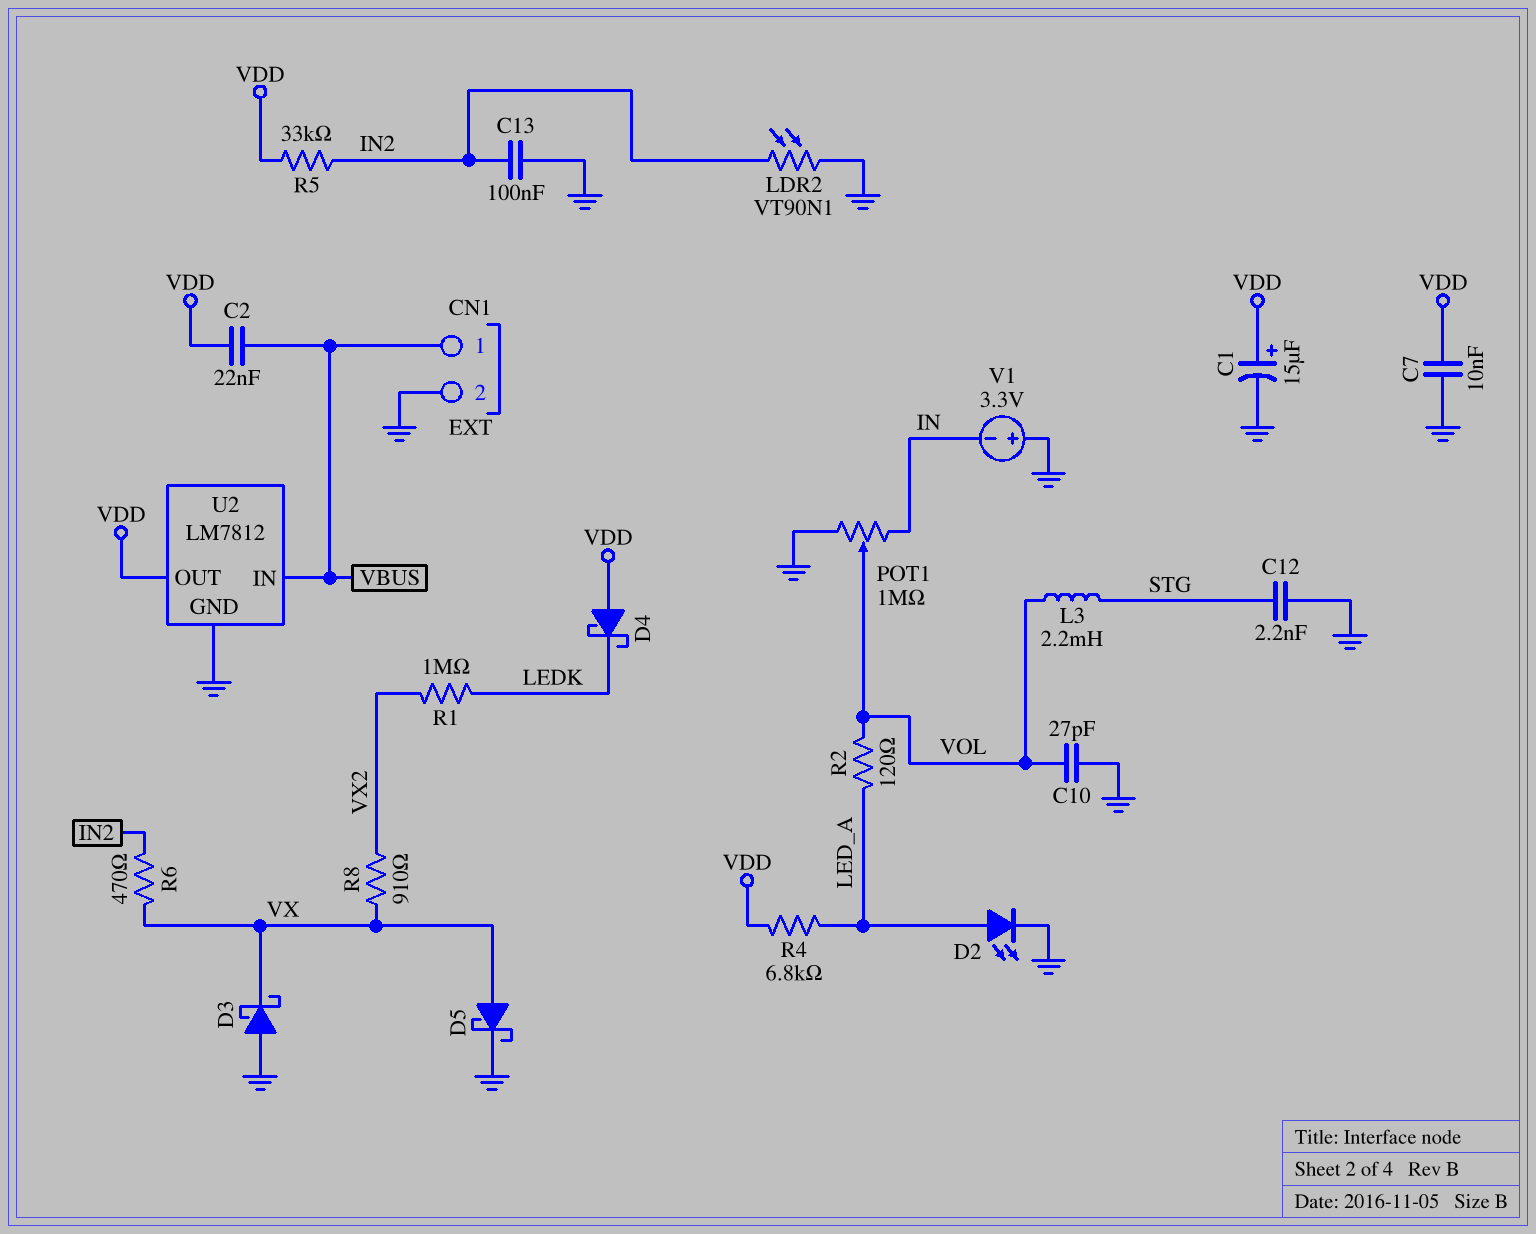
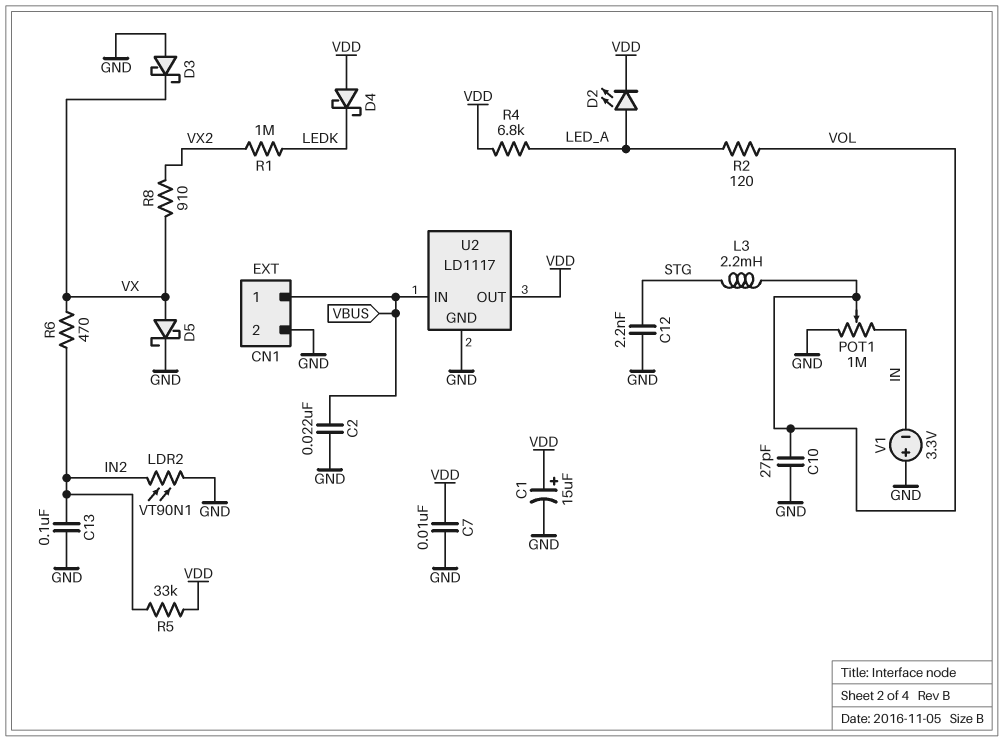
C2: 22nF (VBUS, VDD) -> 22nF (GND, VBUS)
D2: LED (A LED_A, K GND) -> LED (A LED_A, K VDD)
U2: LM7812 -> LD1117

